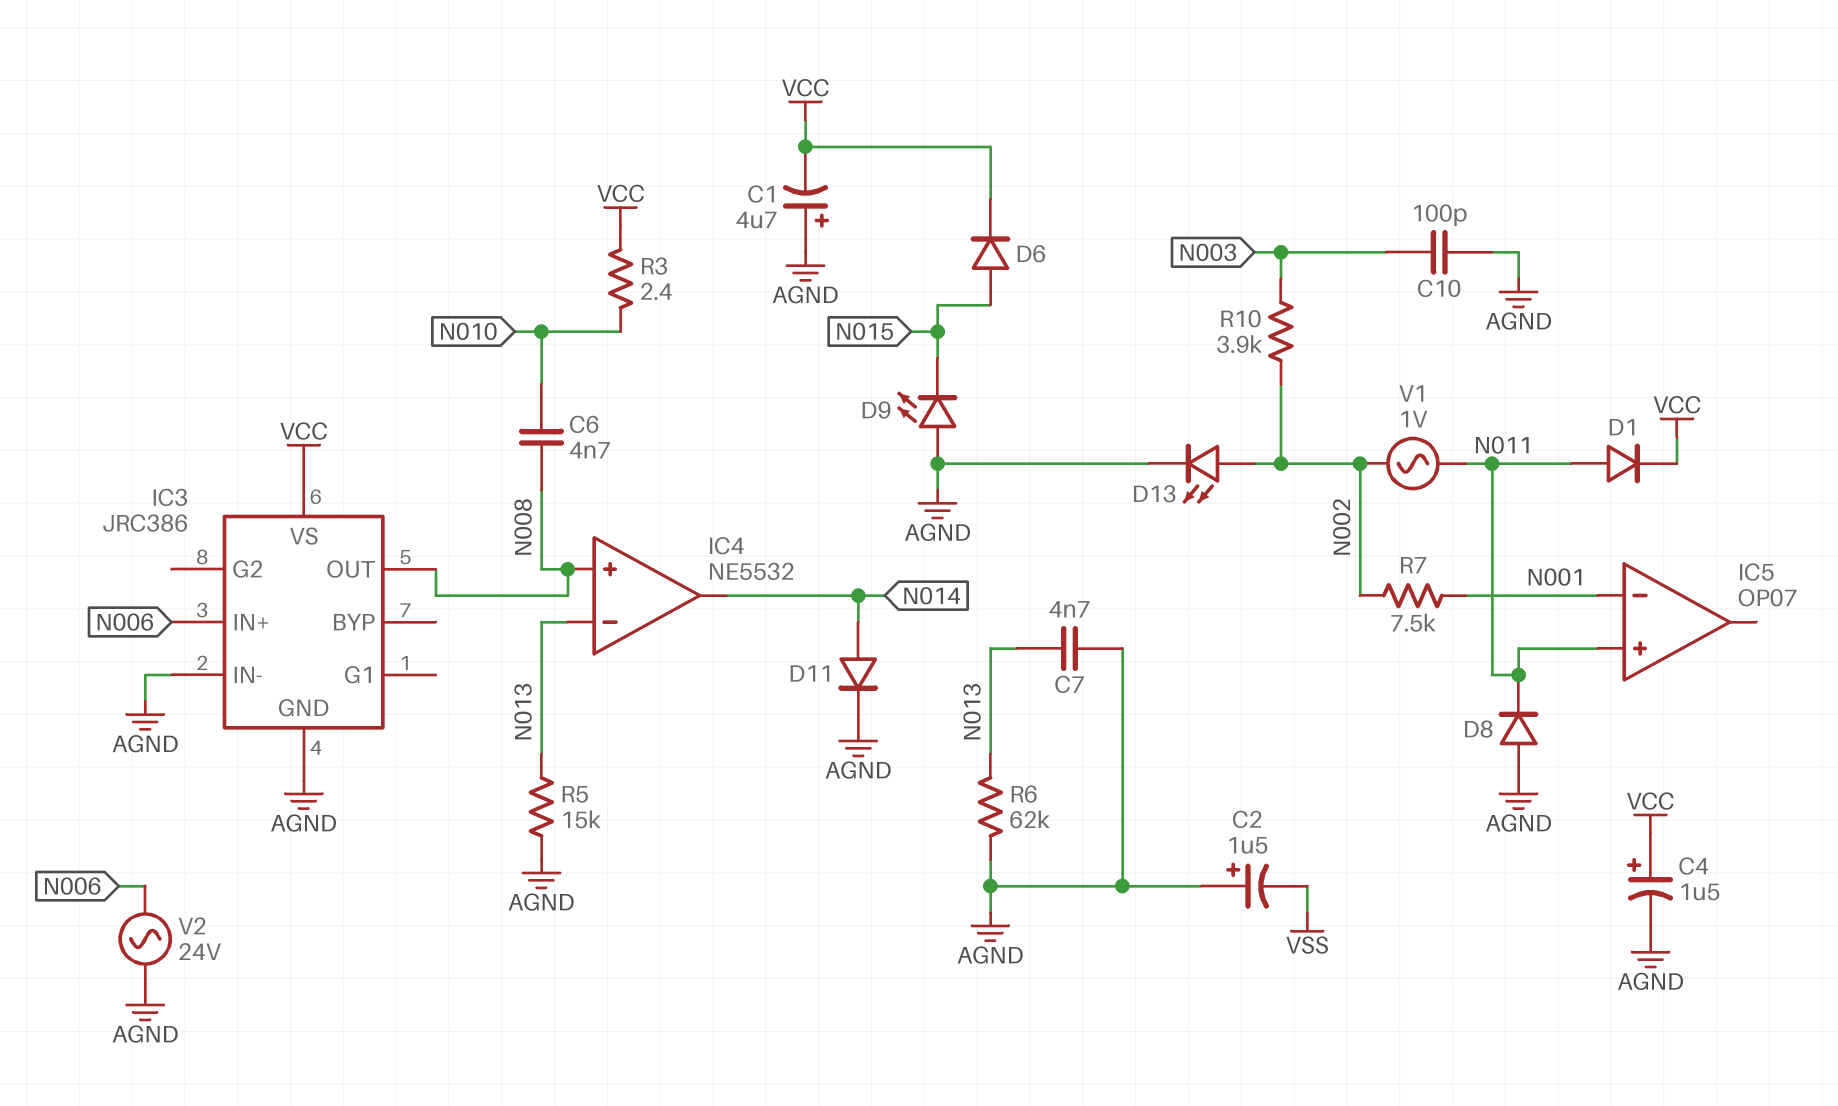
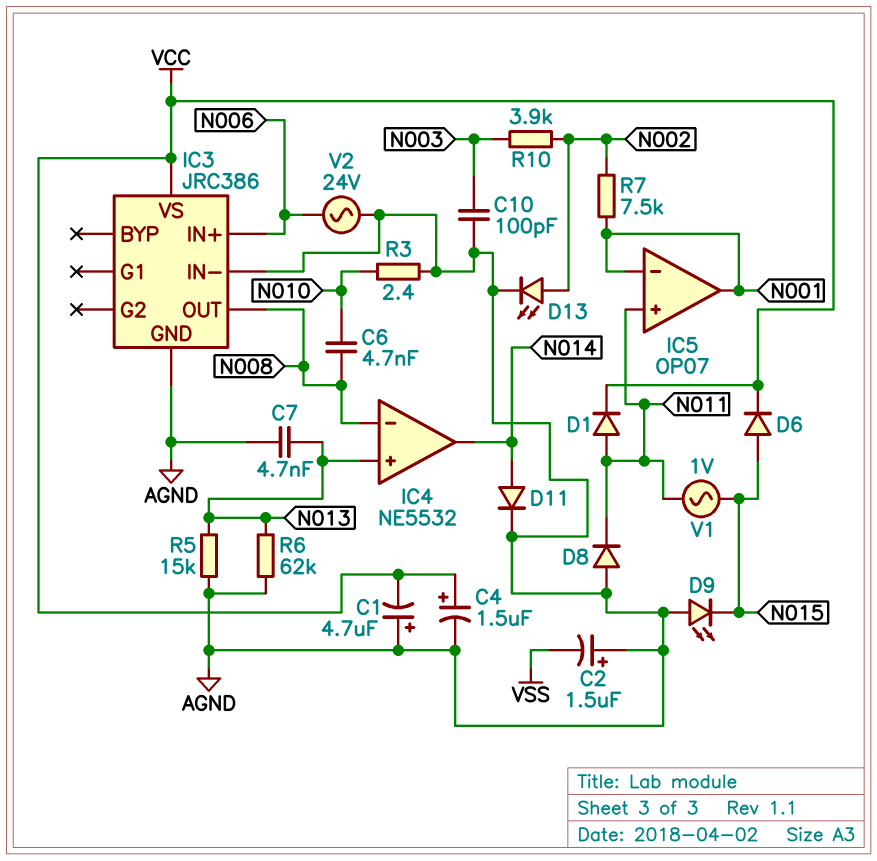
IC4 pin in+: N008 -> N013
IC4 pin in-: N013 -> N008
IC5 pin out: none -> N001
R3: 2.4 (N010, VCC) -> 2.4 (AGND, N010)
V1: AC 1V (N002, N011) -> AC 1V (N011, N015)

